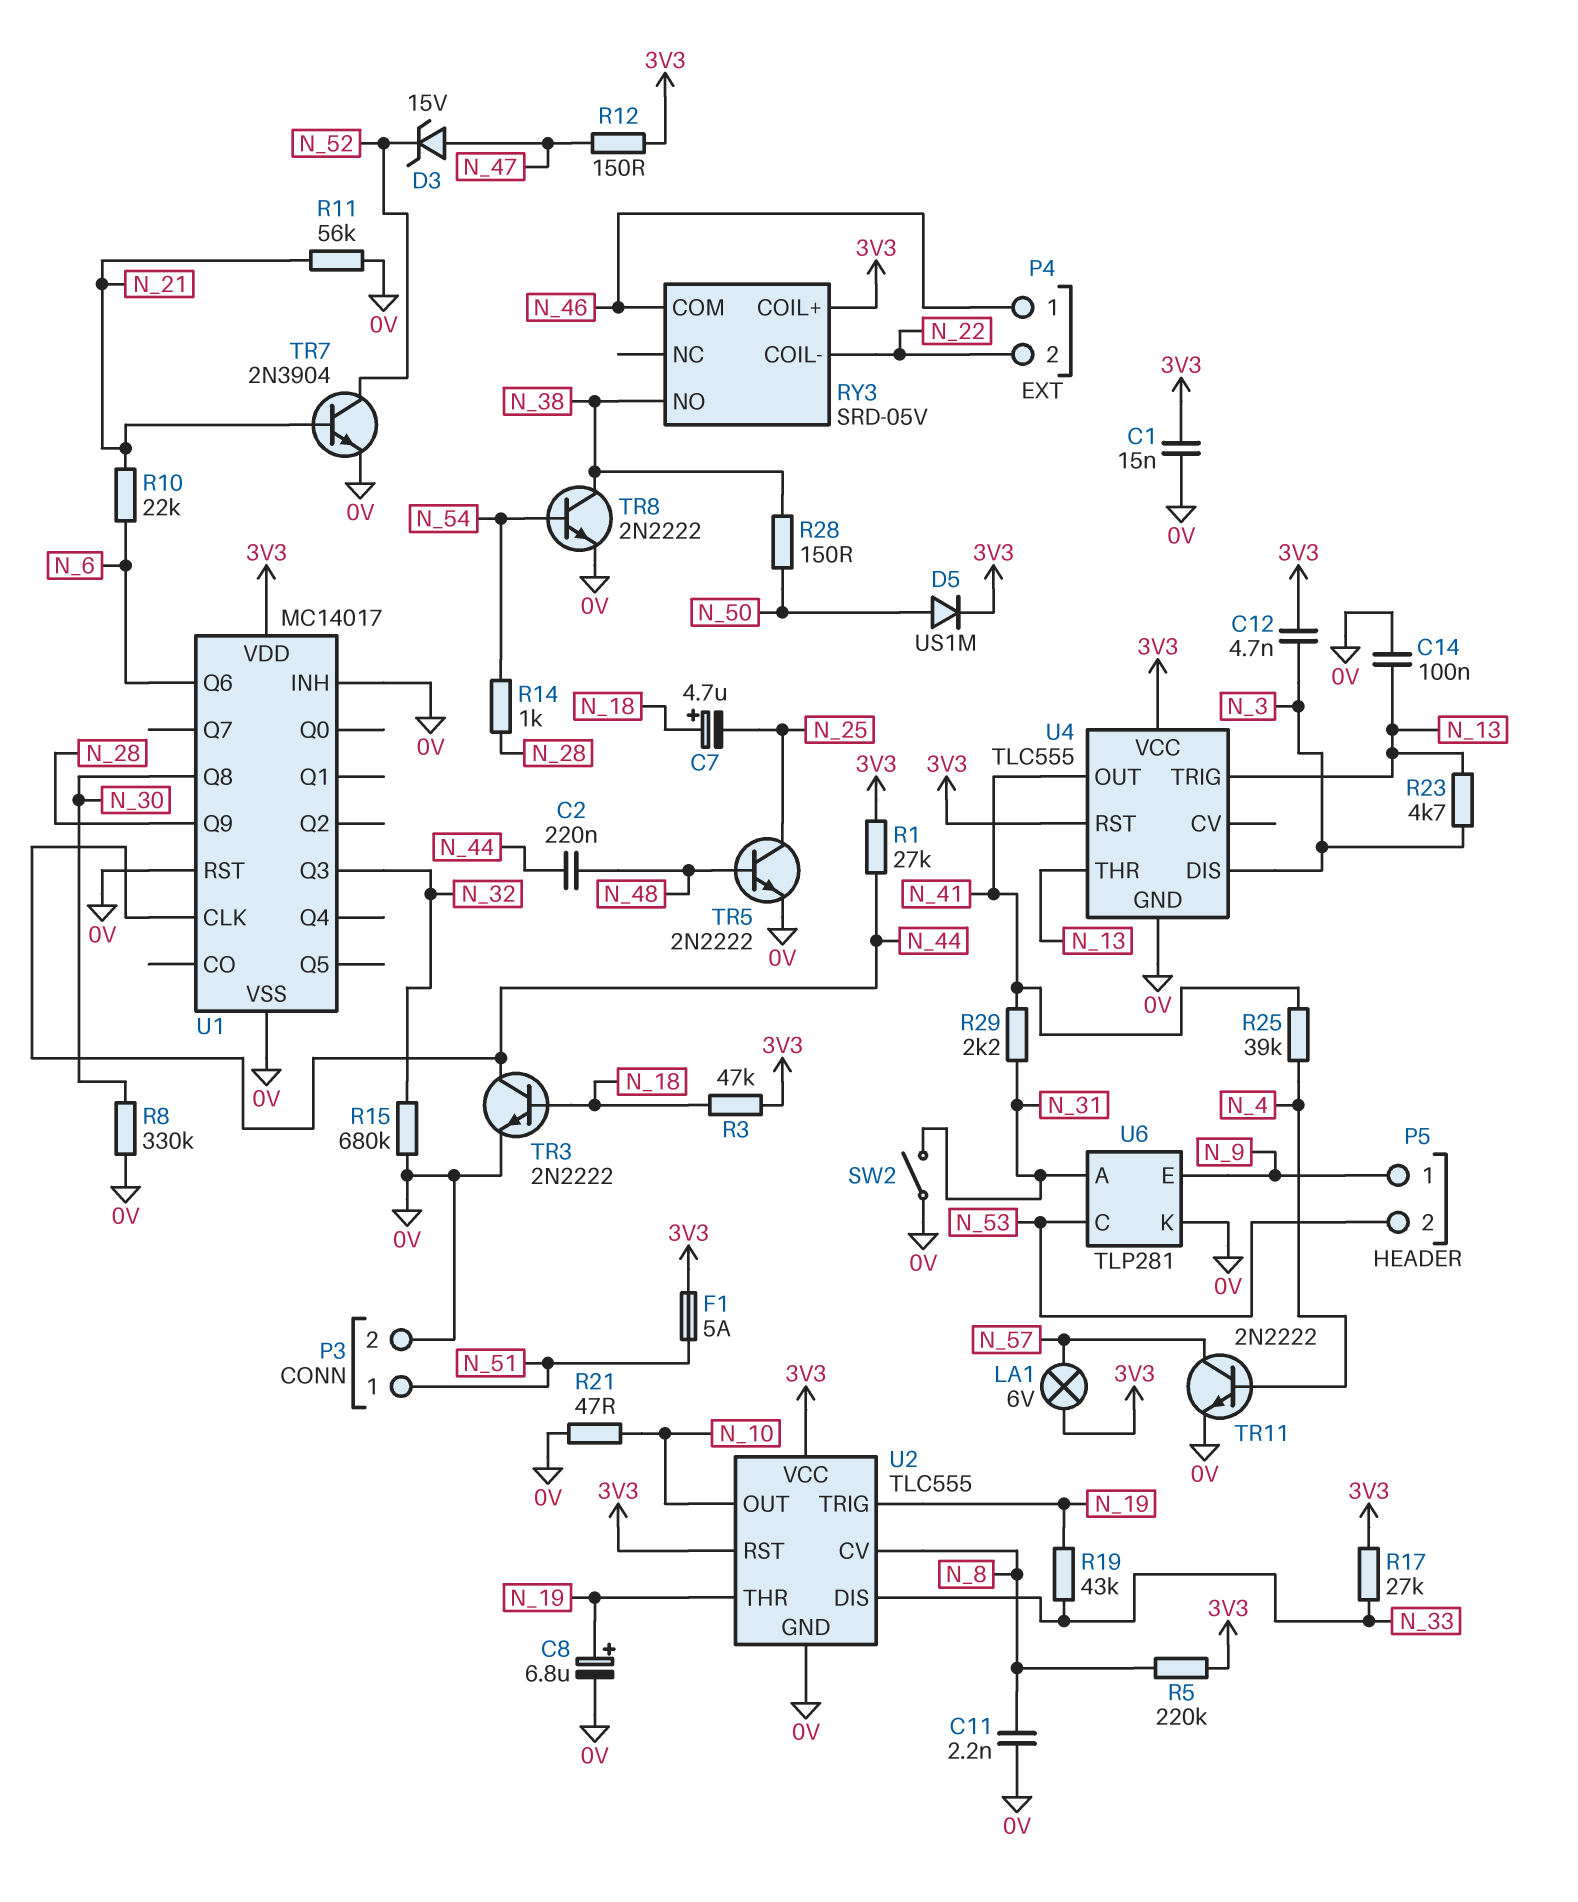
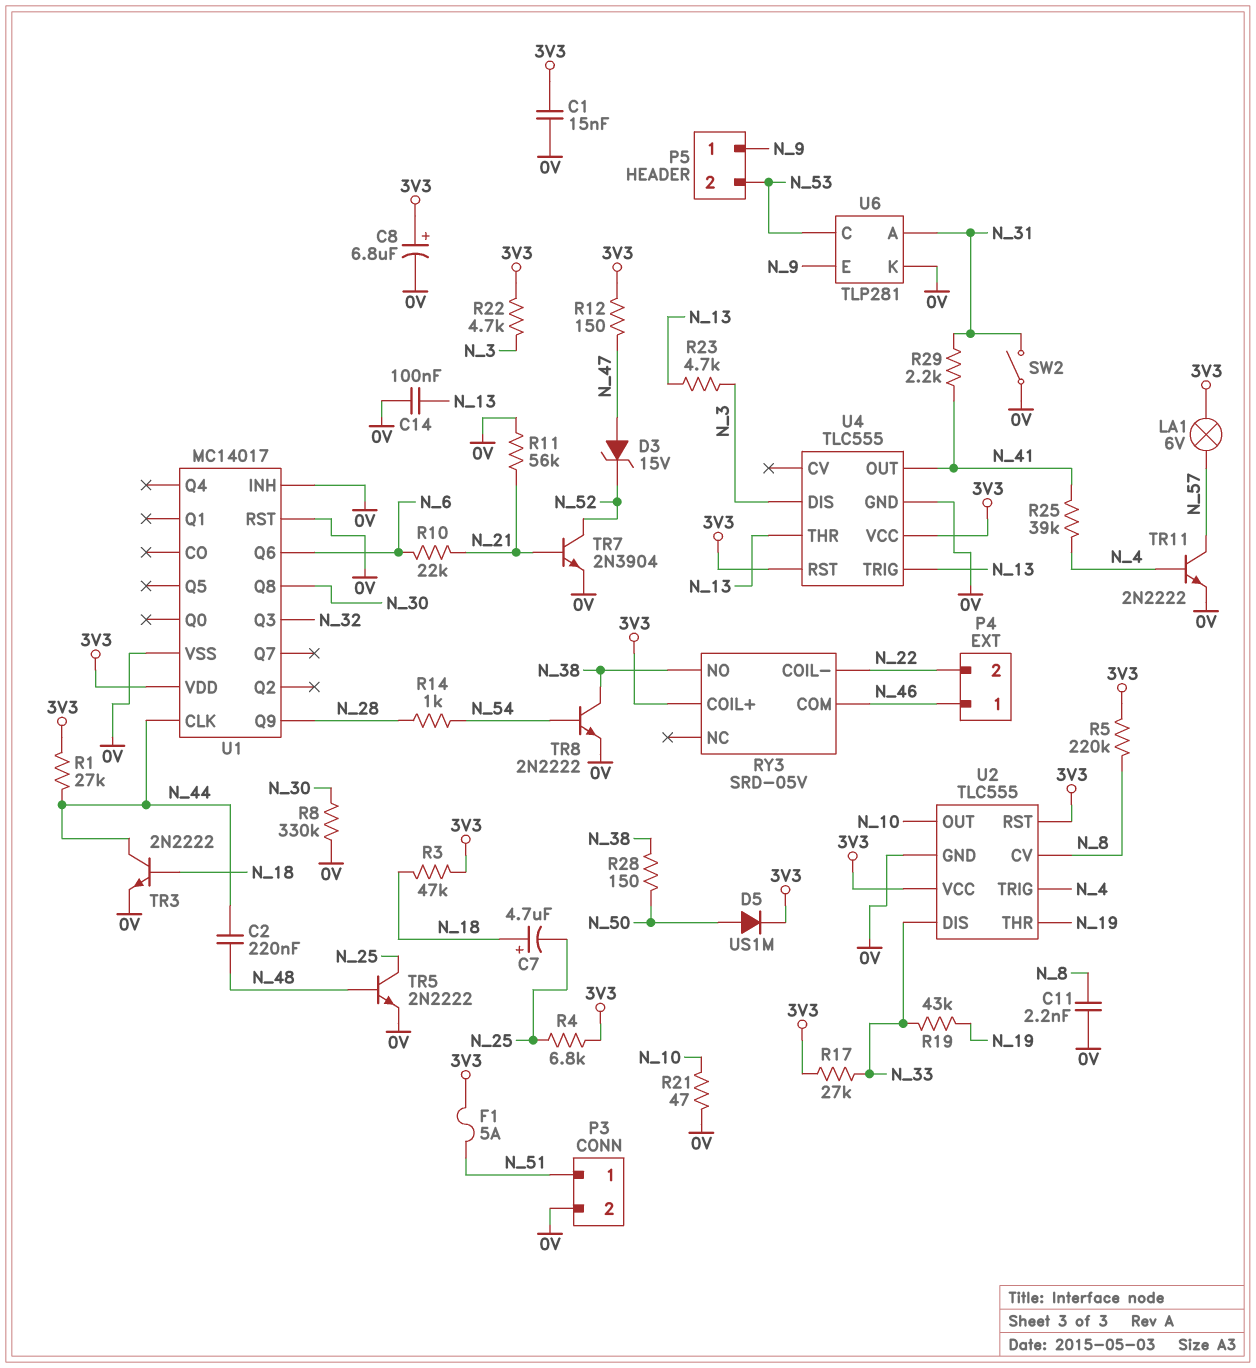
C8: 6.8uF (plus N_19, minus 0V) -> 6.8uF (plus 3V3, minus 0V)
C12: 4.7nF (3V3, N_3) -> none
R4: none -> 6.8k (3V3, N_25)
R15: 680k (0V, N_32) -> none
R22: none -> 4.7k (3V3, N_3)
U2 pin TRIG: N_19 -> N_4

